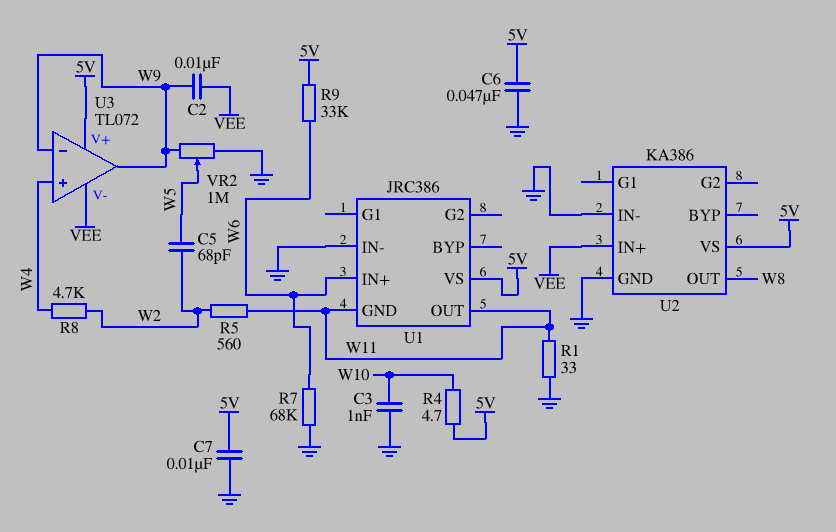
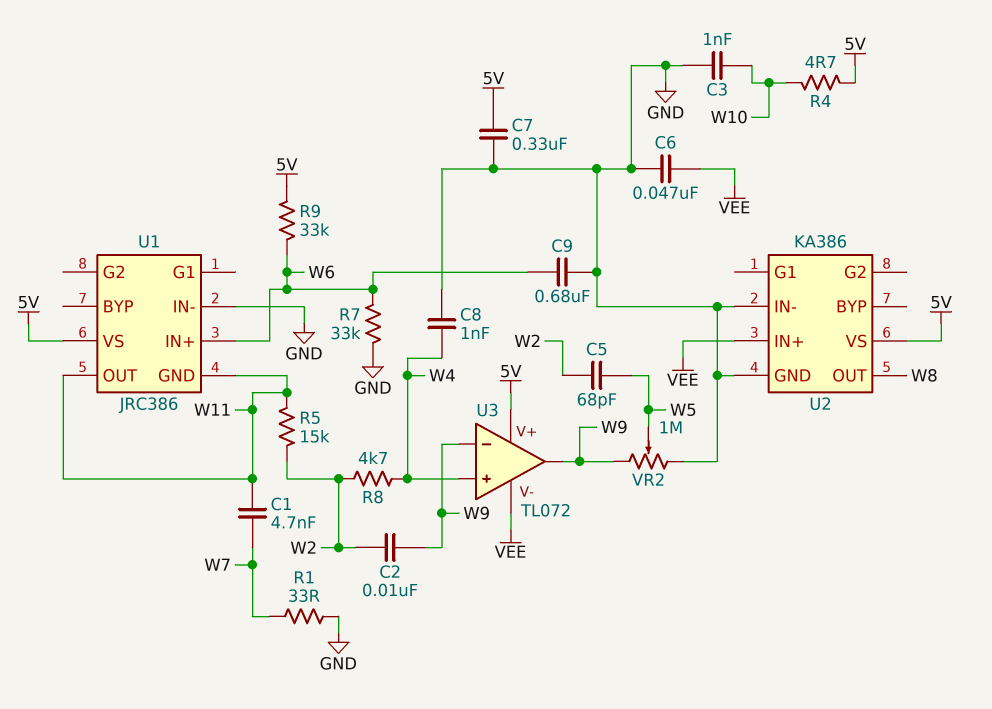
C1: none -> 4.7nF (W7, W11)
C2: 10nF (VEE, W9) -> 10nF (W2, W9)
C6: 47nF (5V, GND) -> 47nF (GND, VEE)
C7: 10nF (5V, GND) -> 330nF (5V, GND)
C8: none -> 1nF (GND, W4)
C9: none -> 680nF (GND, W6)
R1: 33 (GND, W11) -> 33 (GND, W7)
R5: 560 (W2, W11) -> 15k (W2, W11)
R7: 68k (GND, W6) -> 33k (GND, W6)

